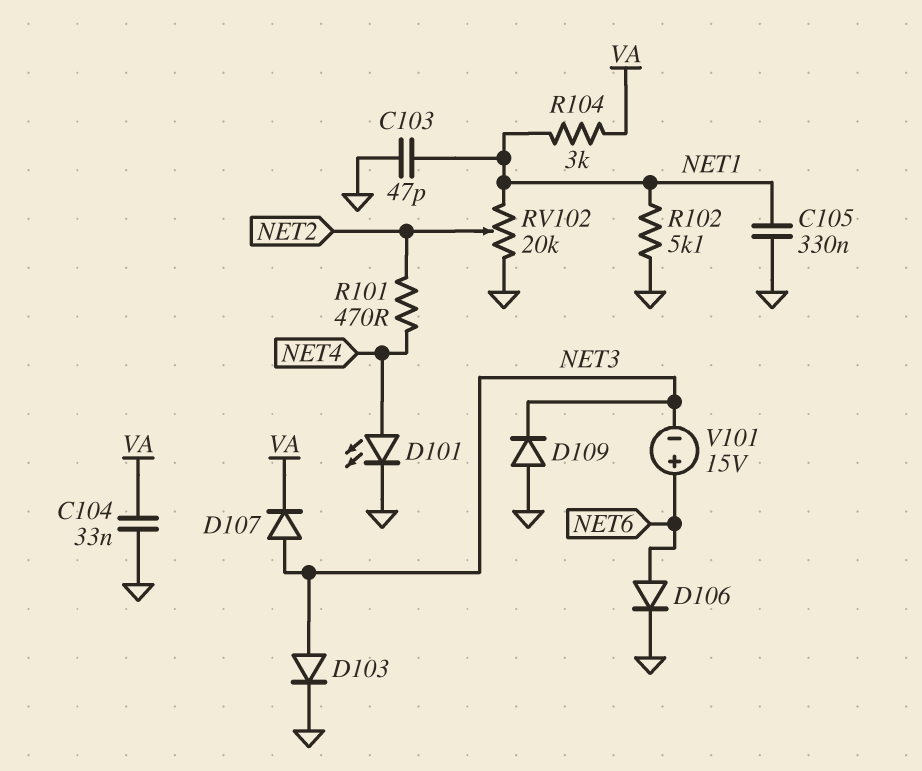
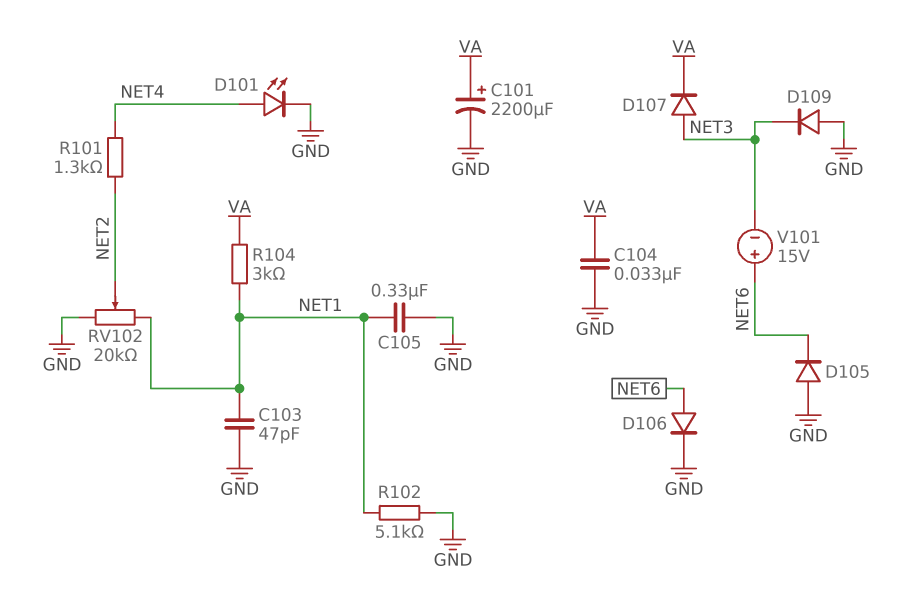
C101: none -> 2200uF (plus VA, minus GND)
D103: diode (A NET3, K GND) -> none
D105: none -> diode (A GND, K NET6)
R101: 470 (NET2, NET4) -> 1.3k (NET2, NET4)

